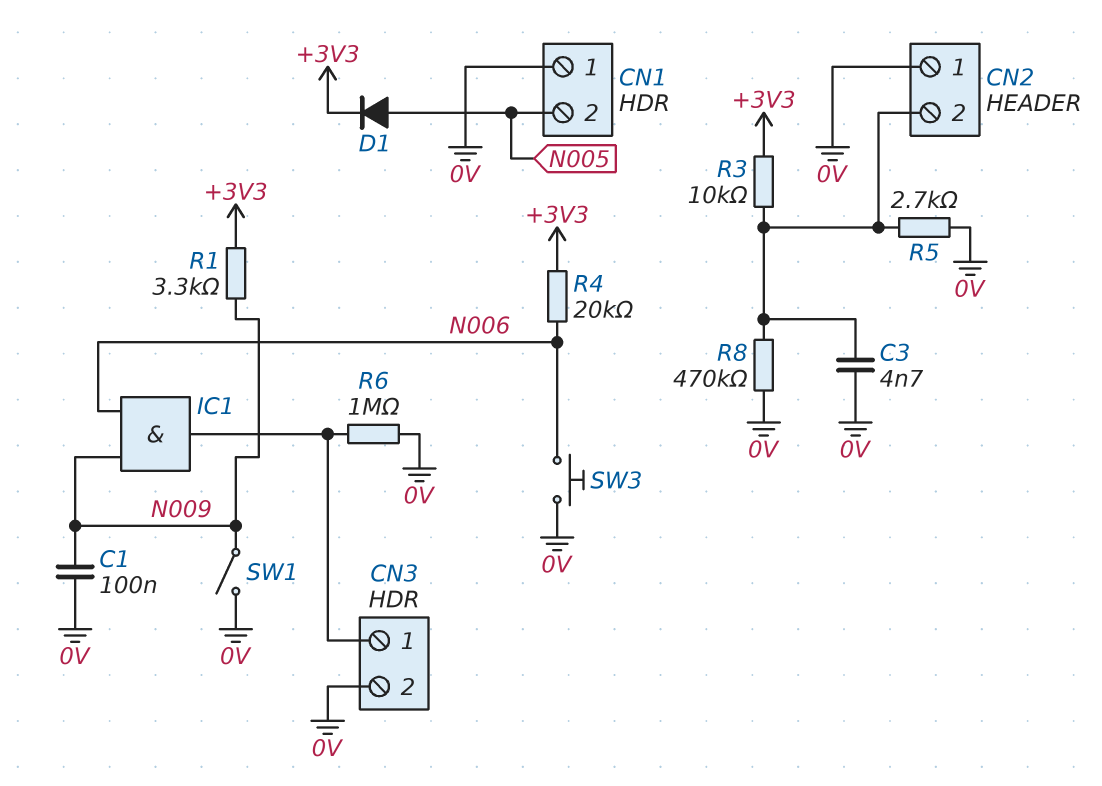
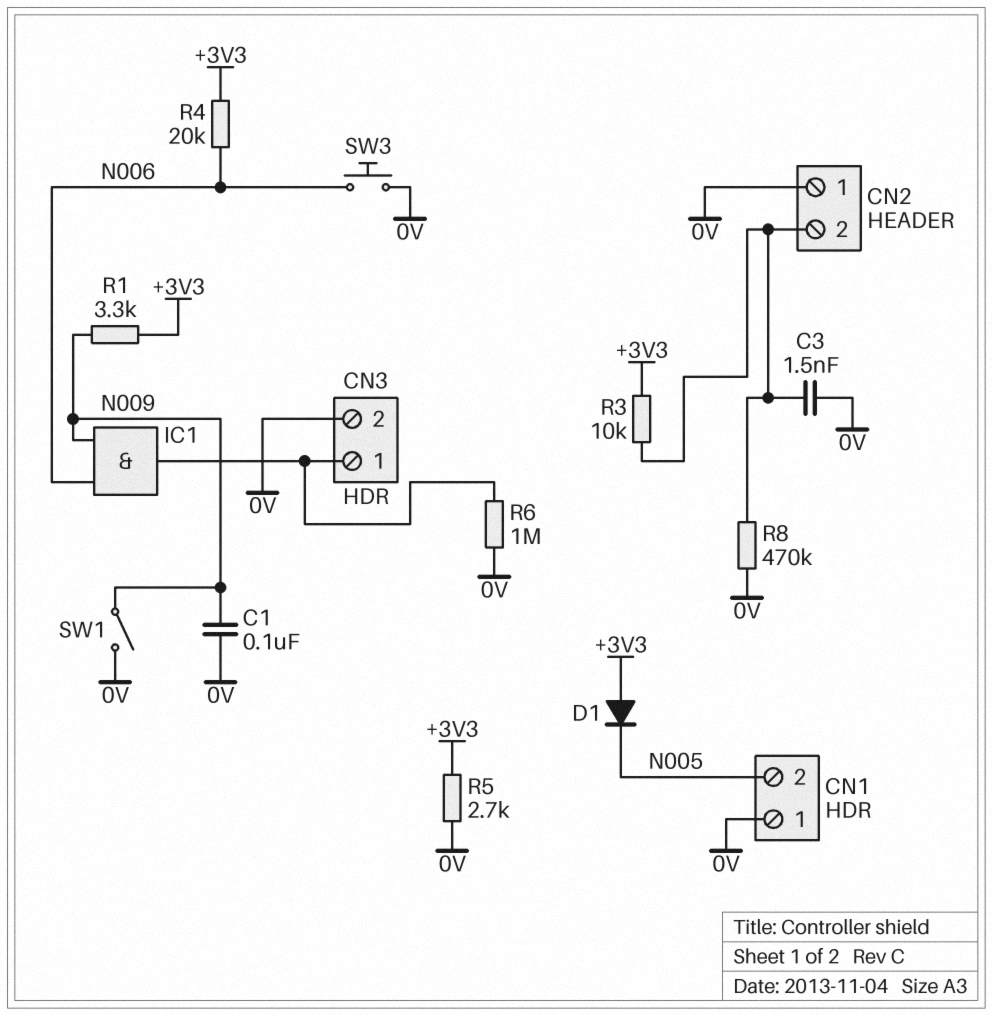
C3: 4.7nF (0V, CN2/2) -> 1.5nF (0V, CN2/2)
D1: diode (A N005, K +3V3) -> diode (A +3V3, K N005)
R5: 2.7k (0V, CN2/2) -> 2.7k (+3V3, 0V)

